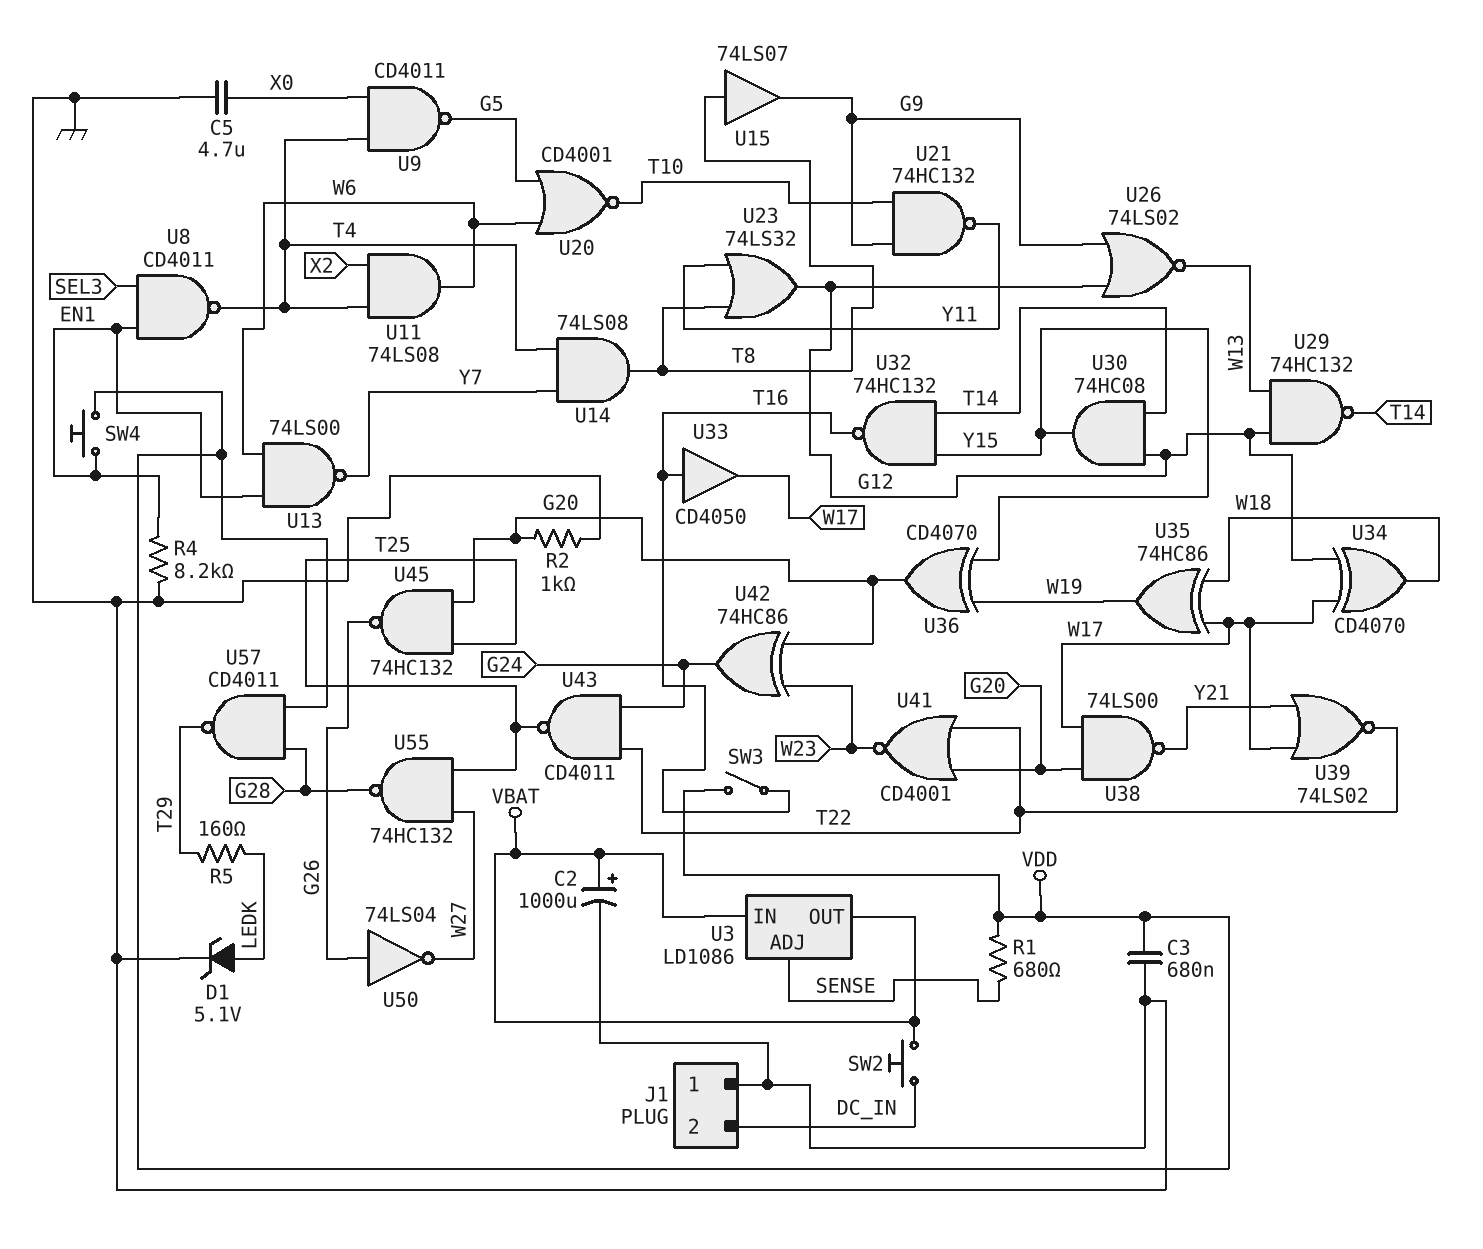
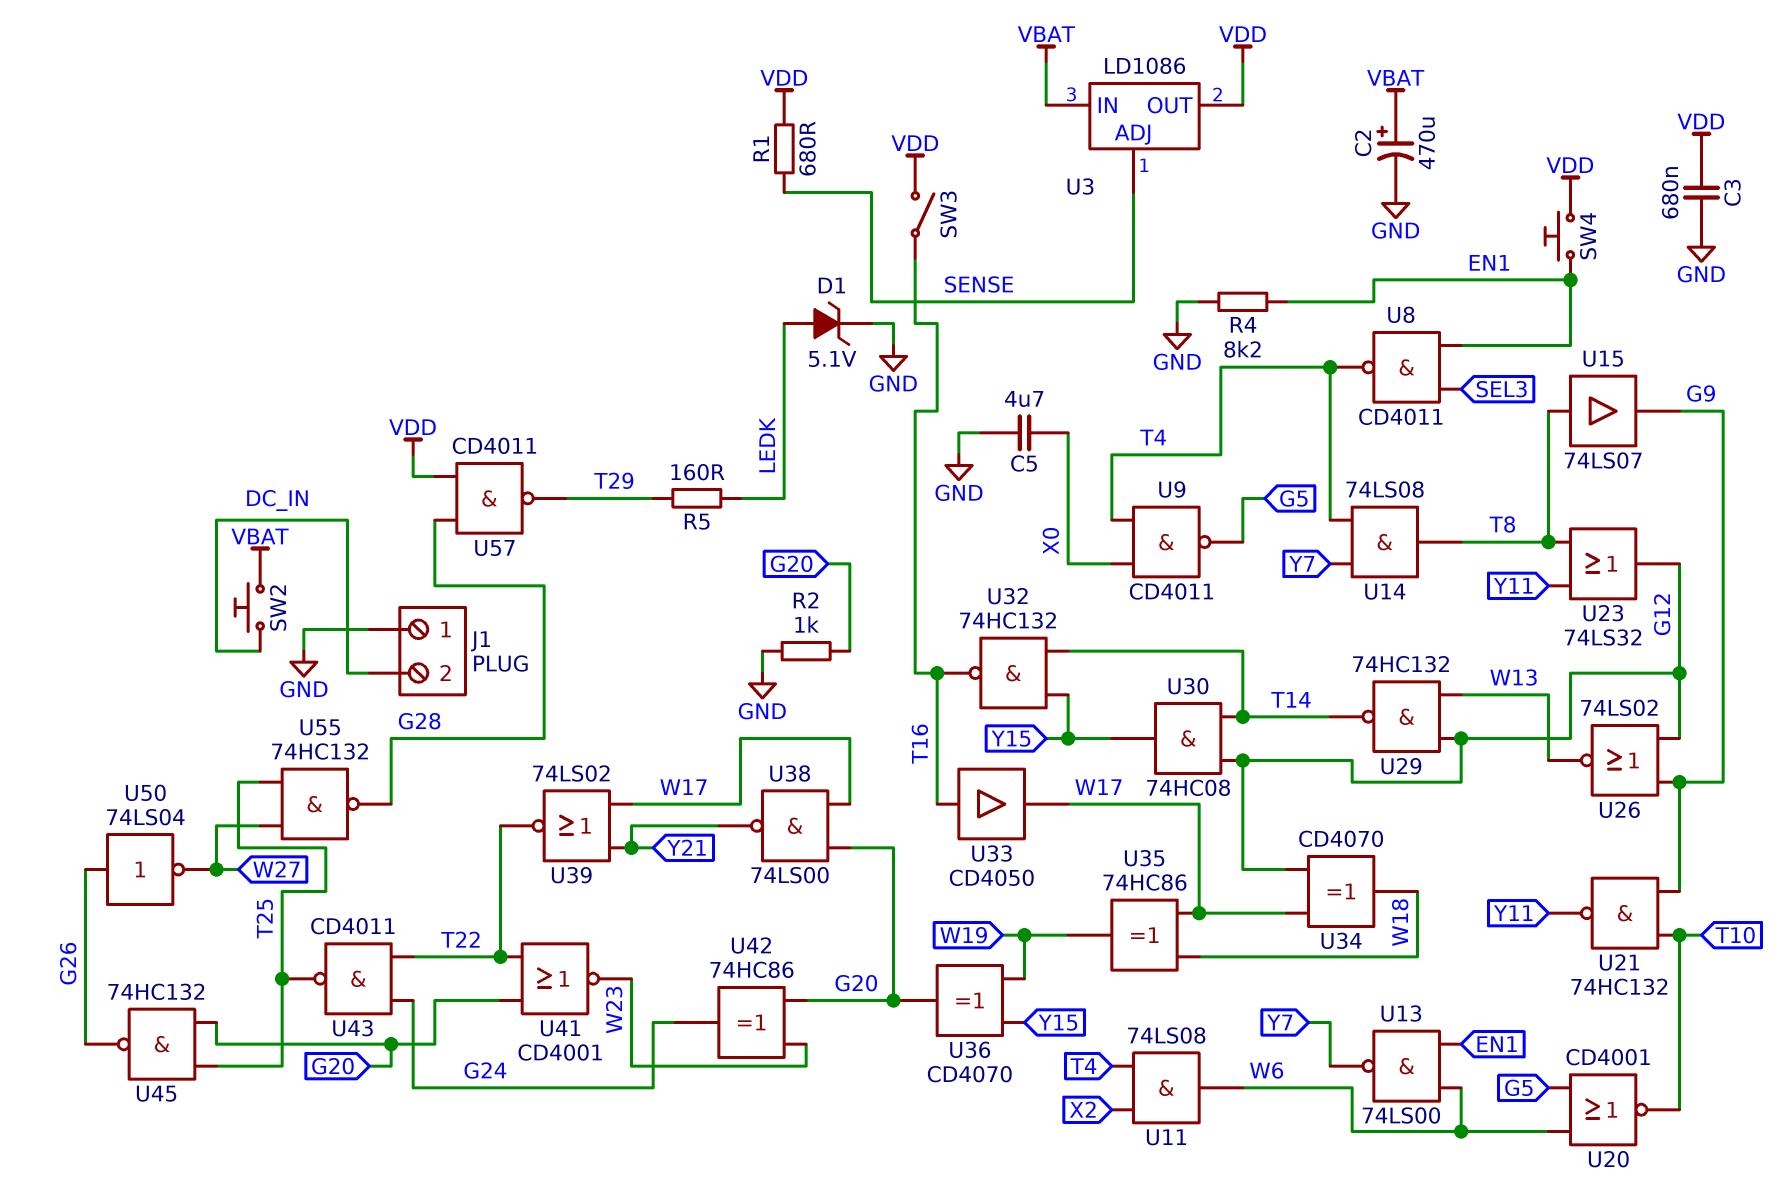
C2: 1000uF (plus VBAT, minus GND) -> 470uF (plus VBAT, minus GND)
U3 pin OUT: VBAT -> VDD

